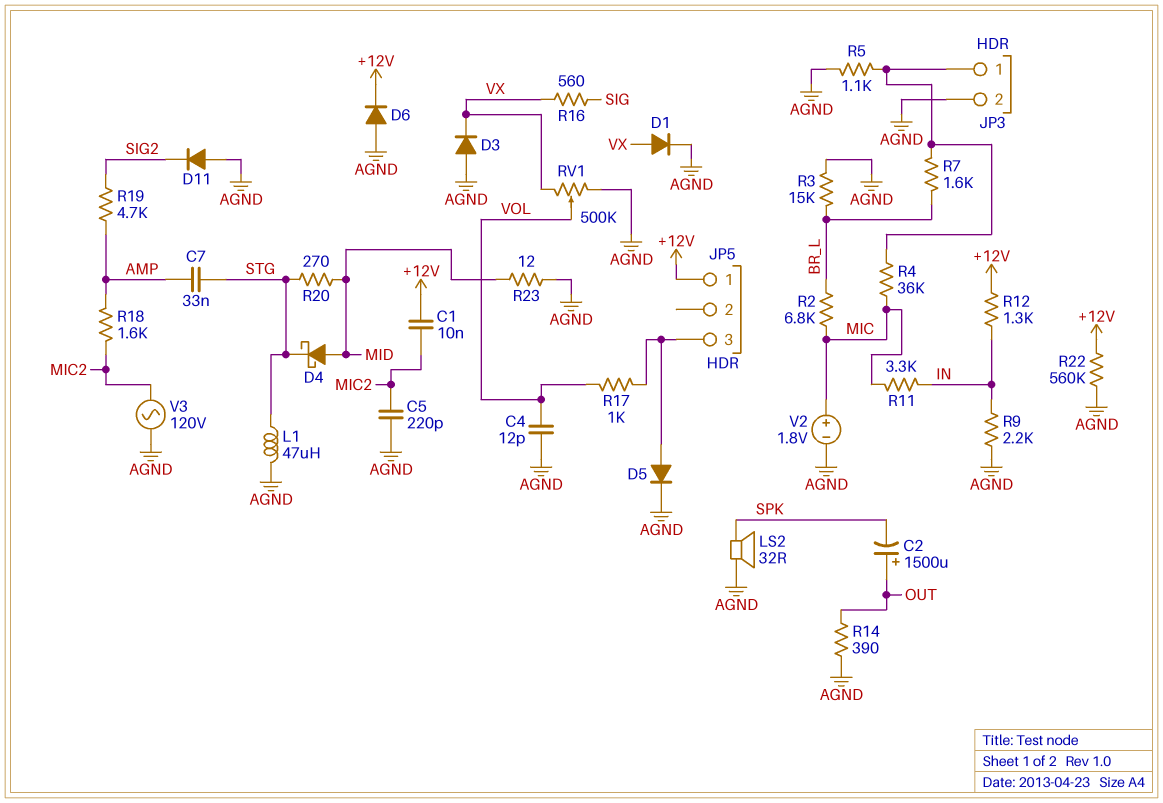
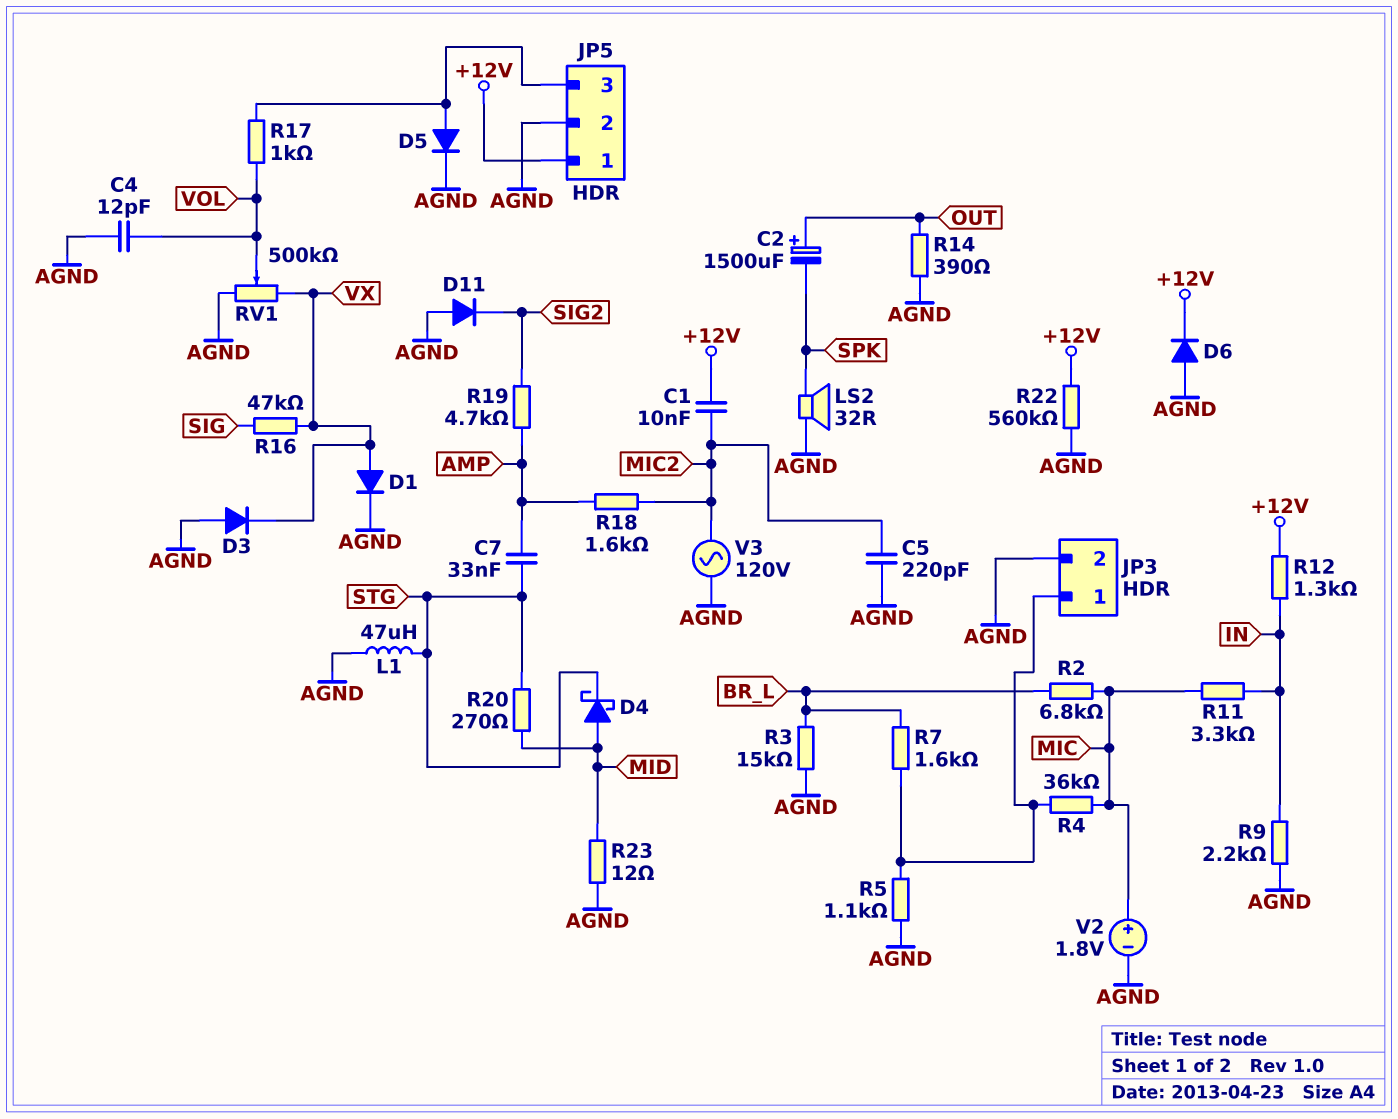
JP5 pin 2: none -> AGND
R16: 560 (SIG, VX) -> 47k (SIG, VX)

